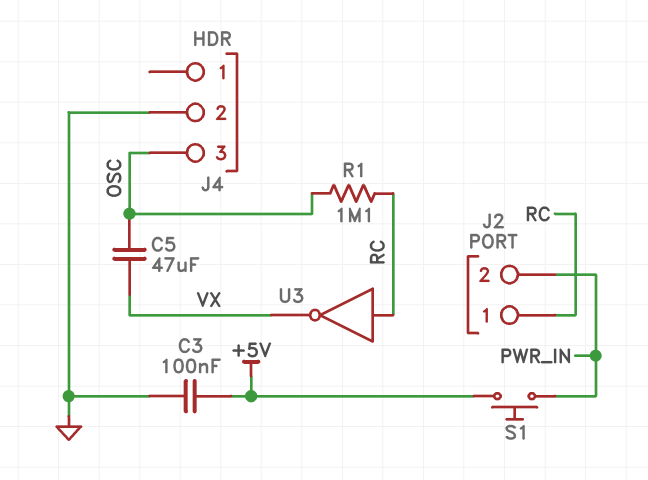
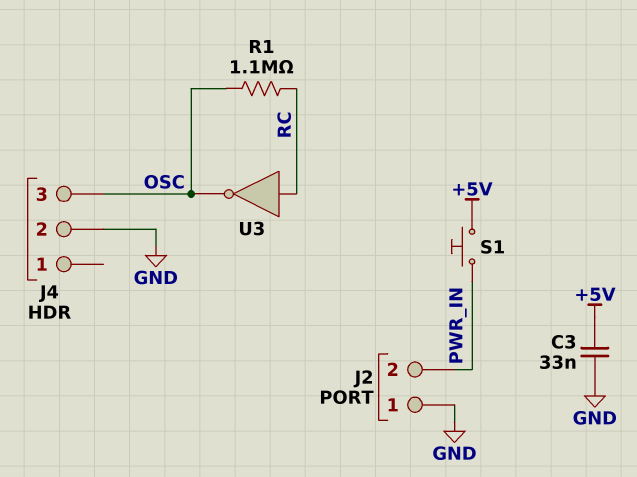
C3: 100nF (+5V, GND) -> 33nF (+5V, GND)
C5: 47uF (OSC, VX) -> none
J2 pin 1: RC -> GND
U3: NOT (in RC, out VX) -> NOT (in RC, out OSC)

